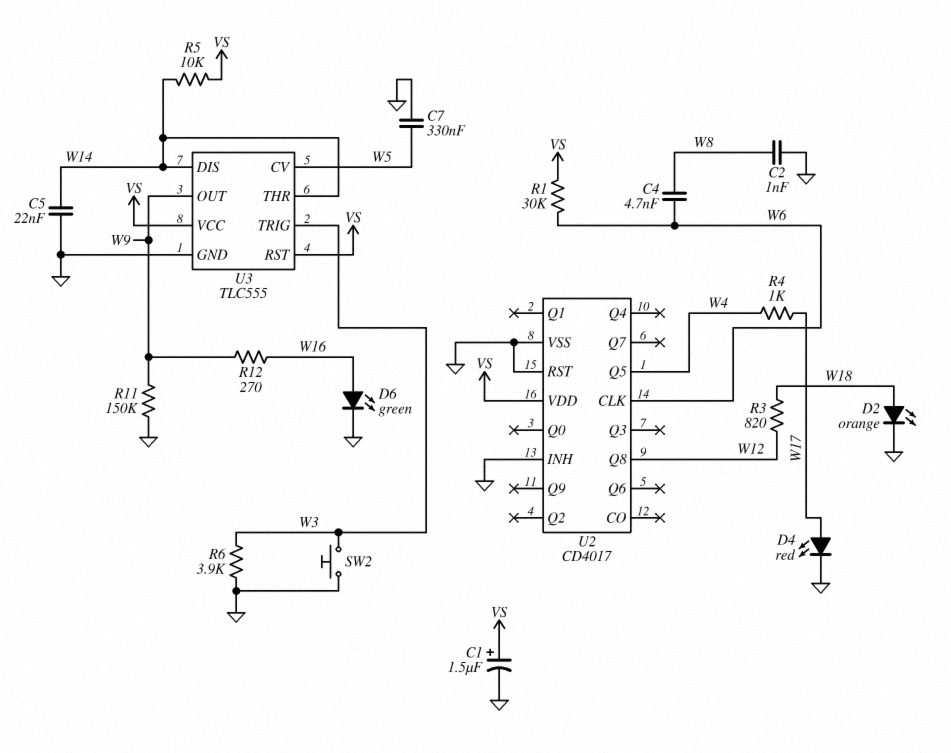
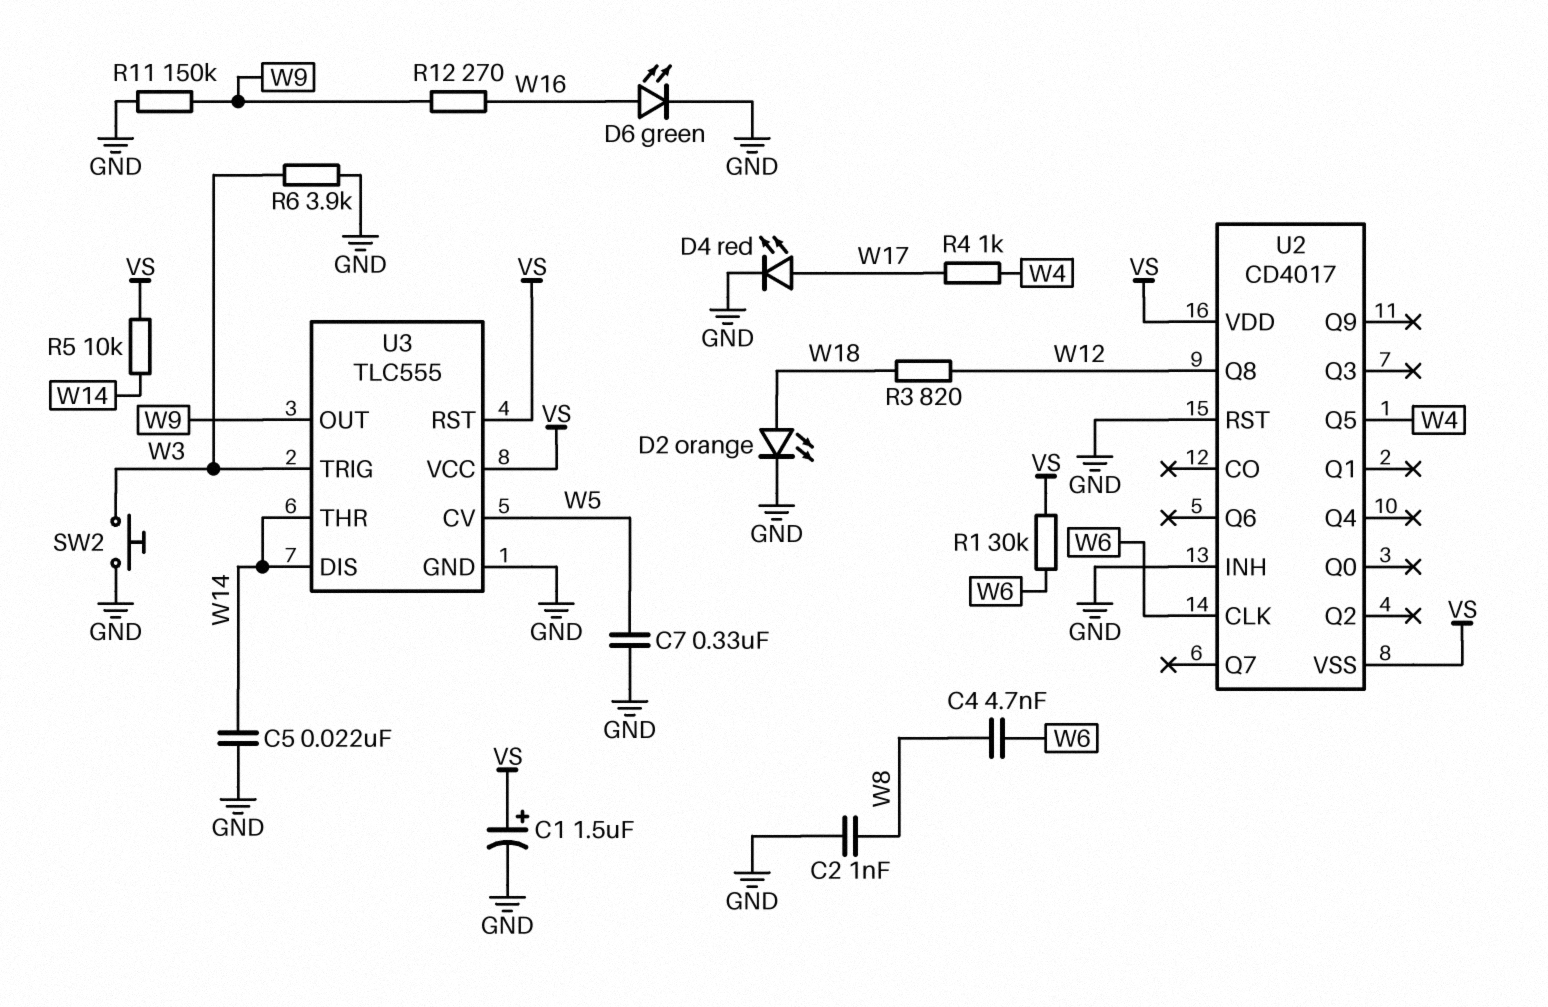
U2 pin VSS: GND -> VS

